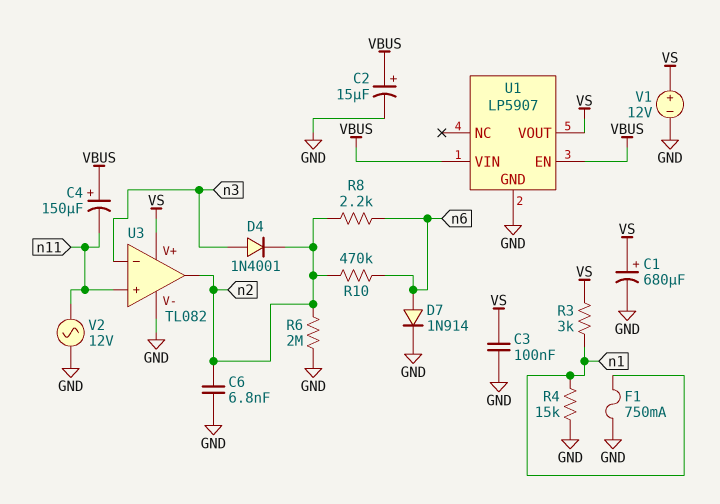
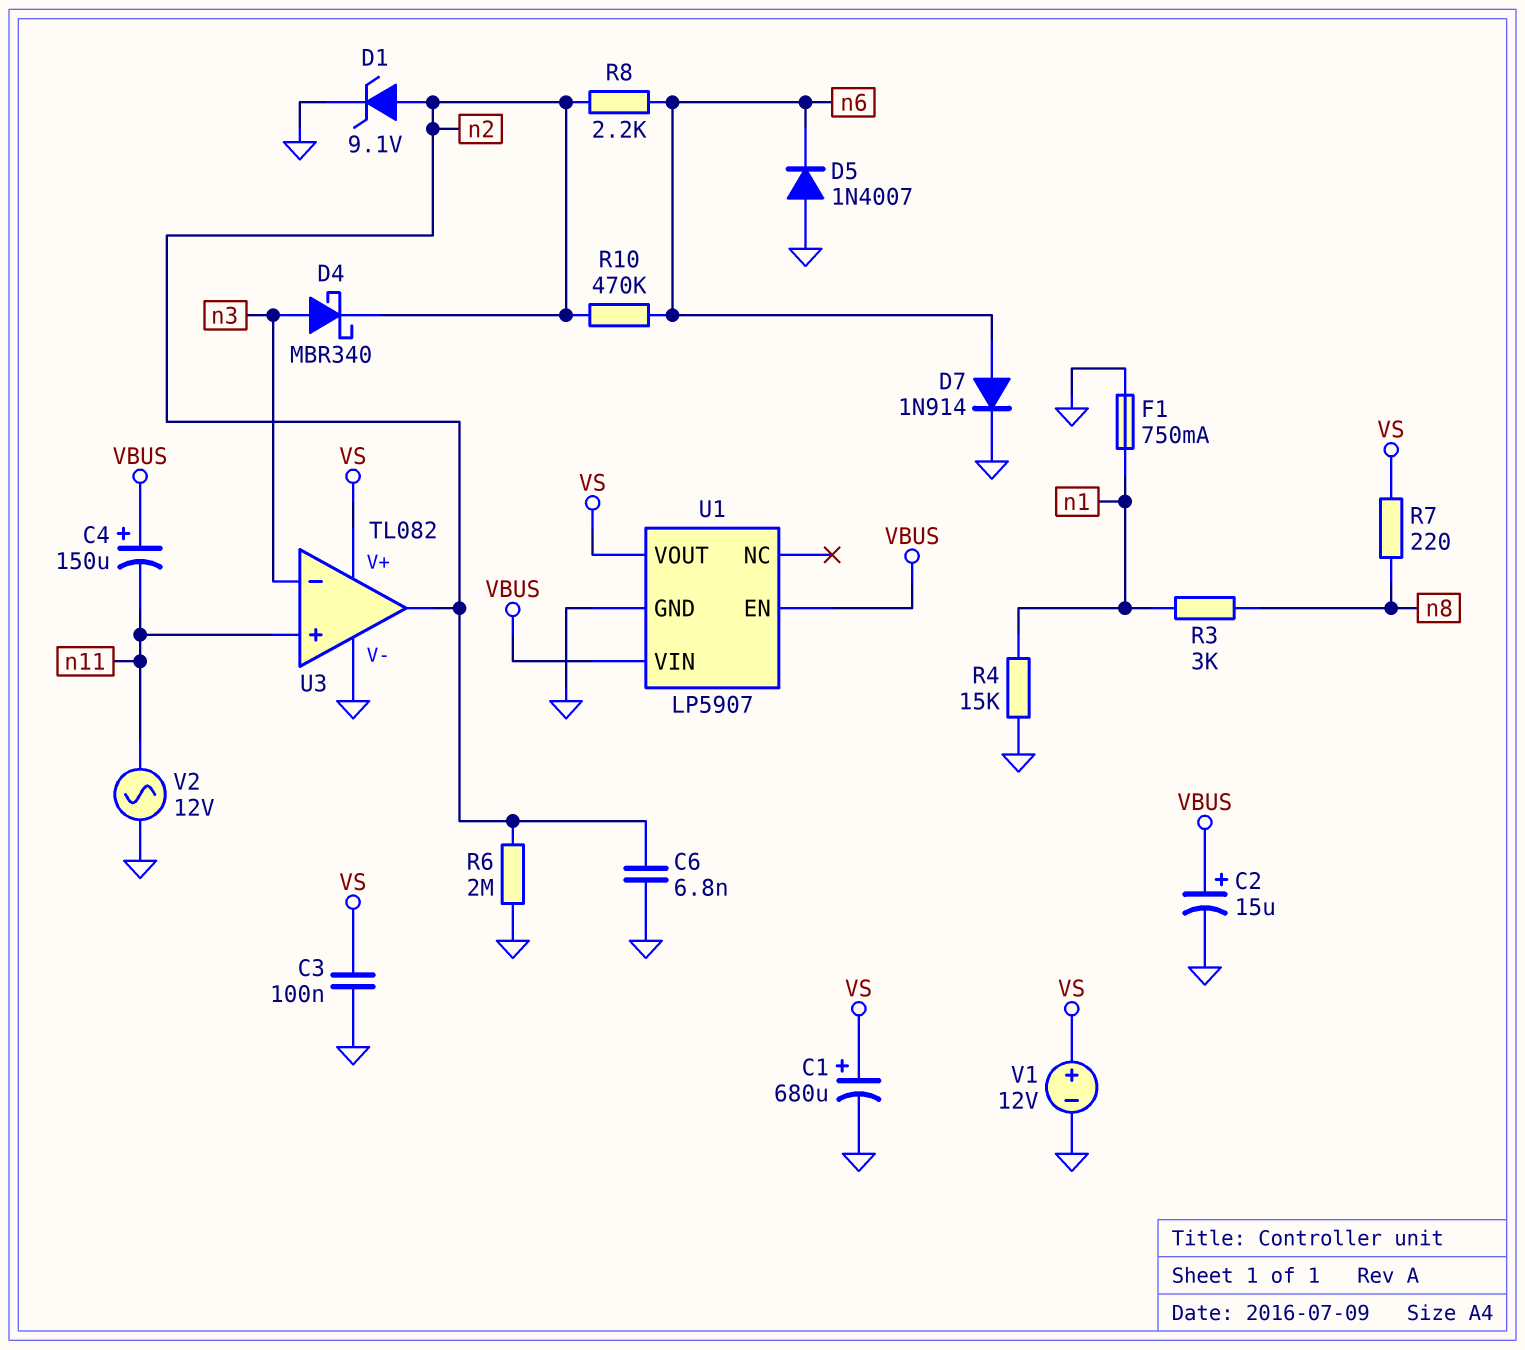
D1: none -> zener 9.1V (A n2, K GND)
D4: diode 1N4001 (A n3, K n2) -> schottky MBR340 (A n3, K n2)
D5: none -> diode 1N4007 (A GND, K n6)
R3: 3k (VS, n1) -> 3k (n1, n8)
R7: none -> 220 (VS, n8)

